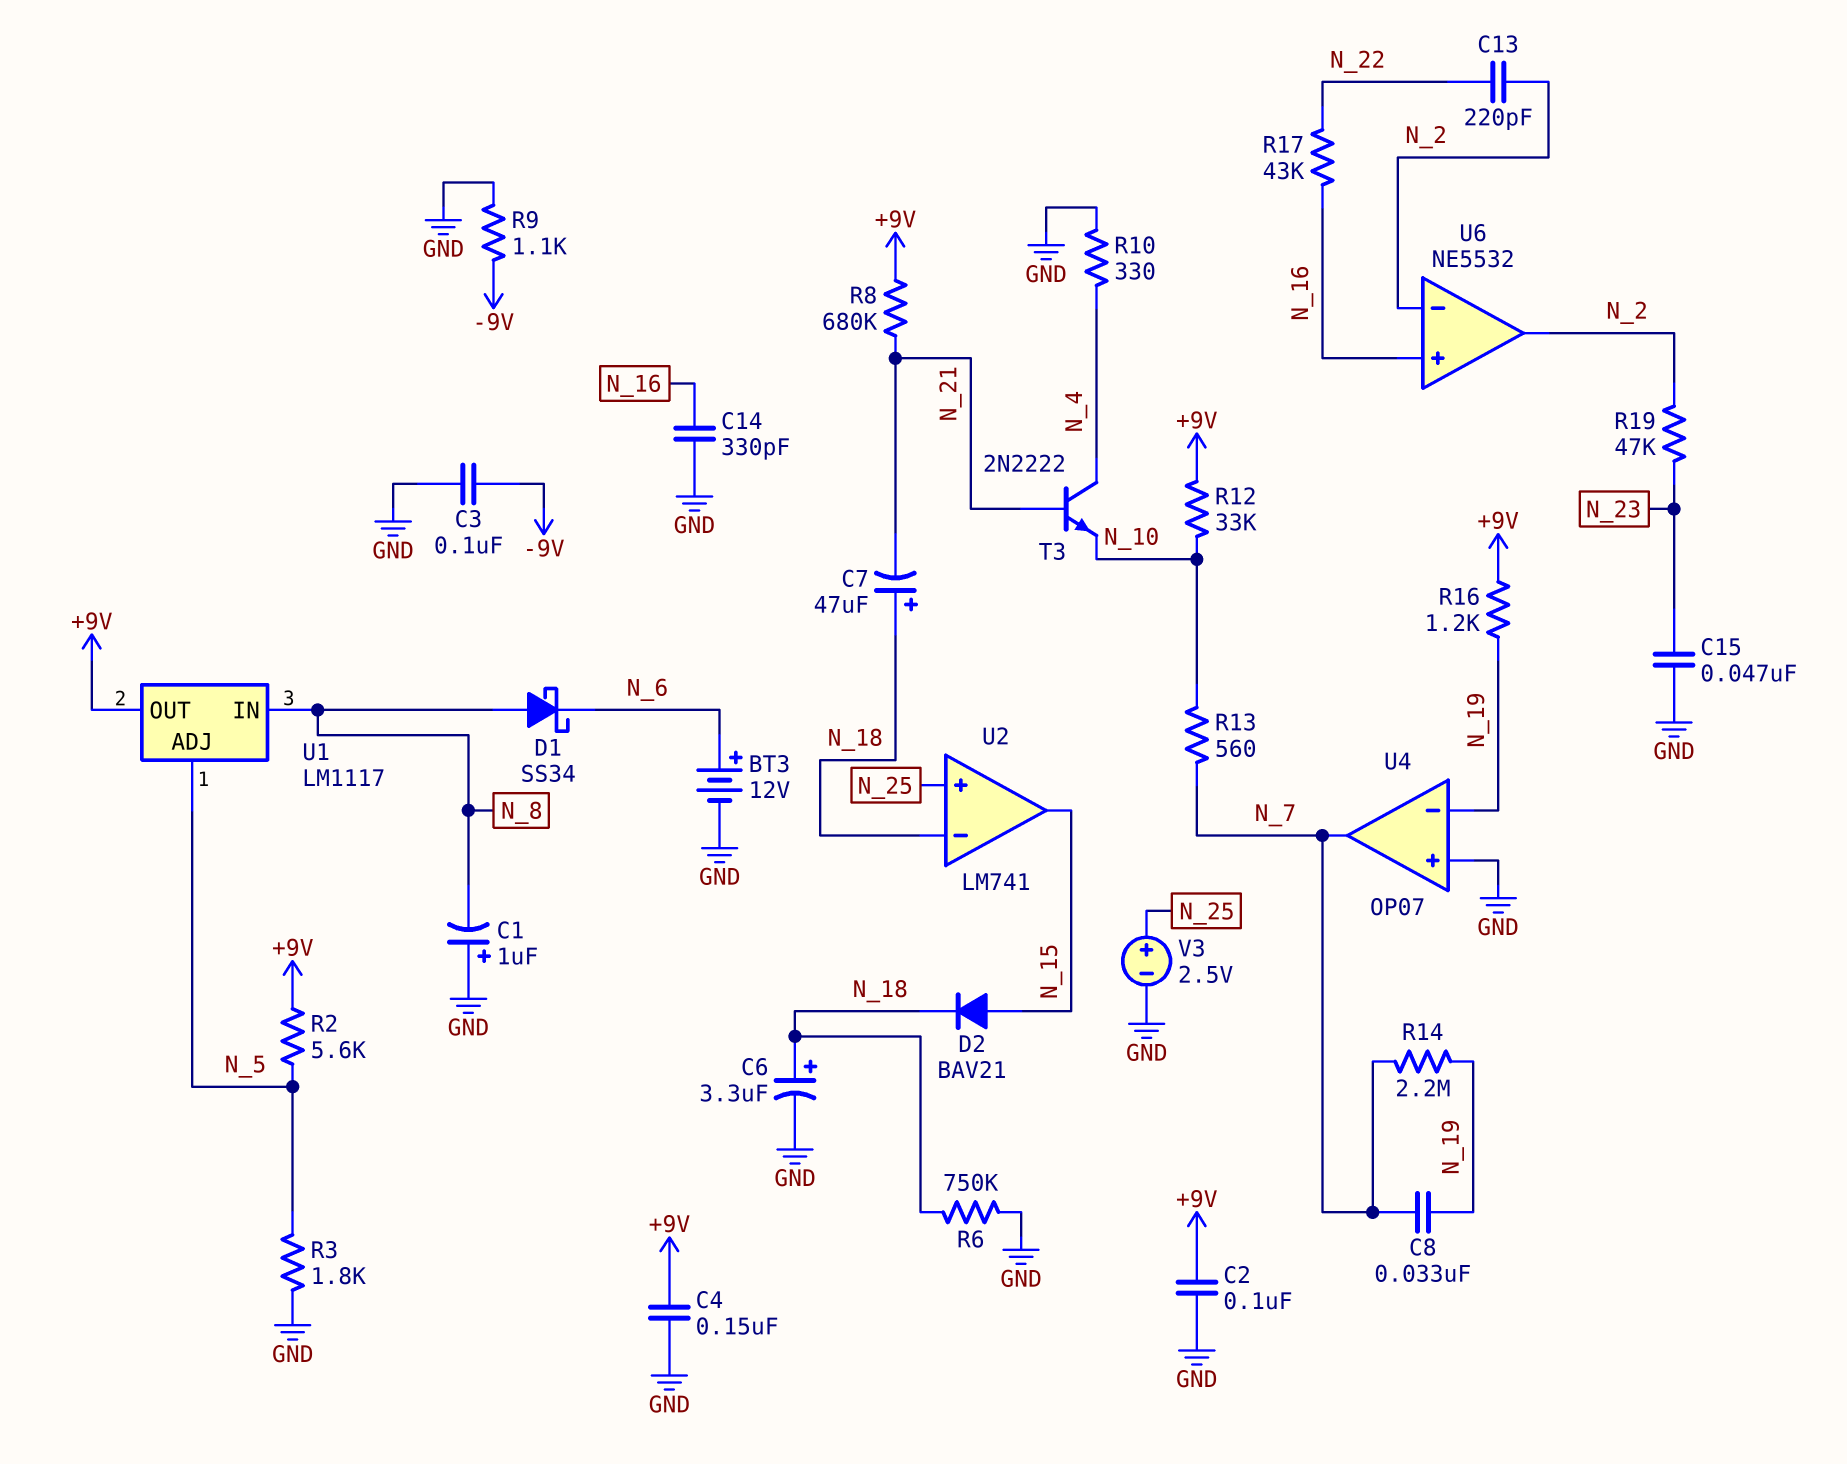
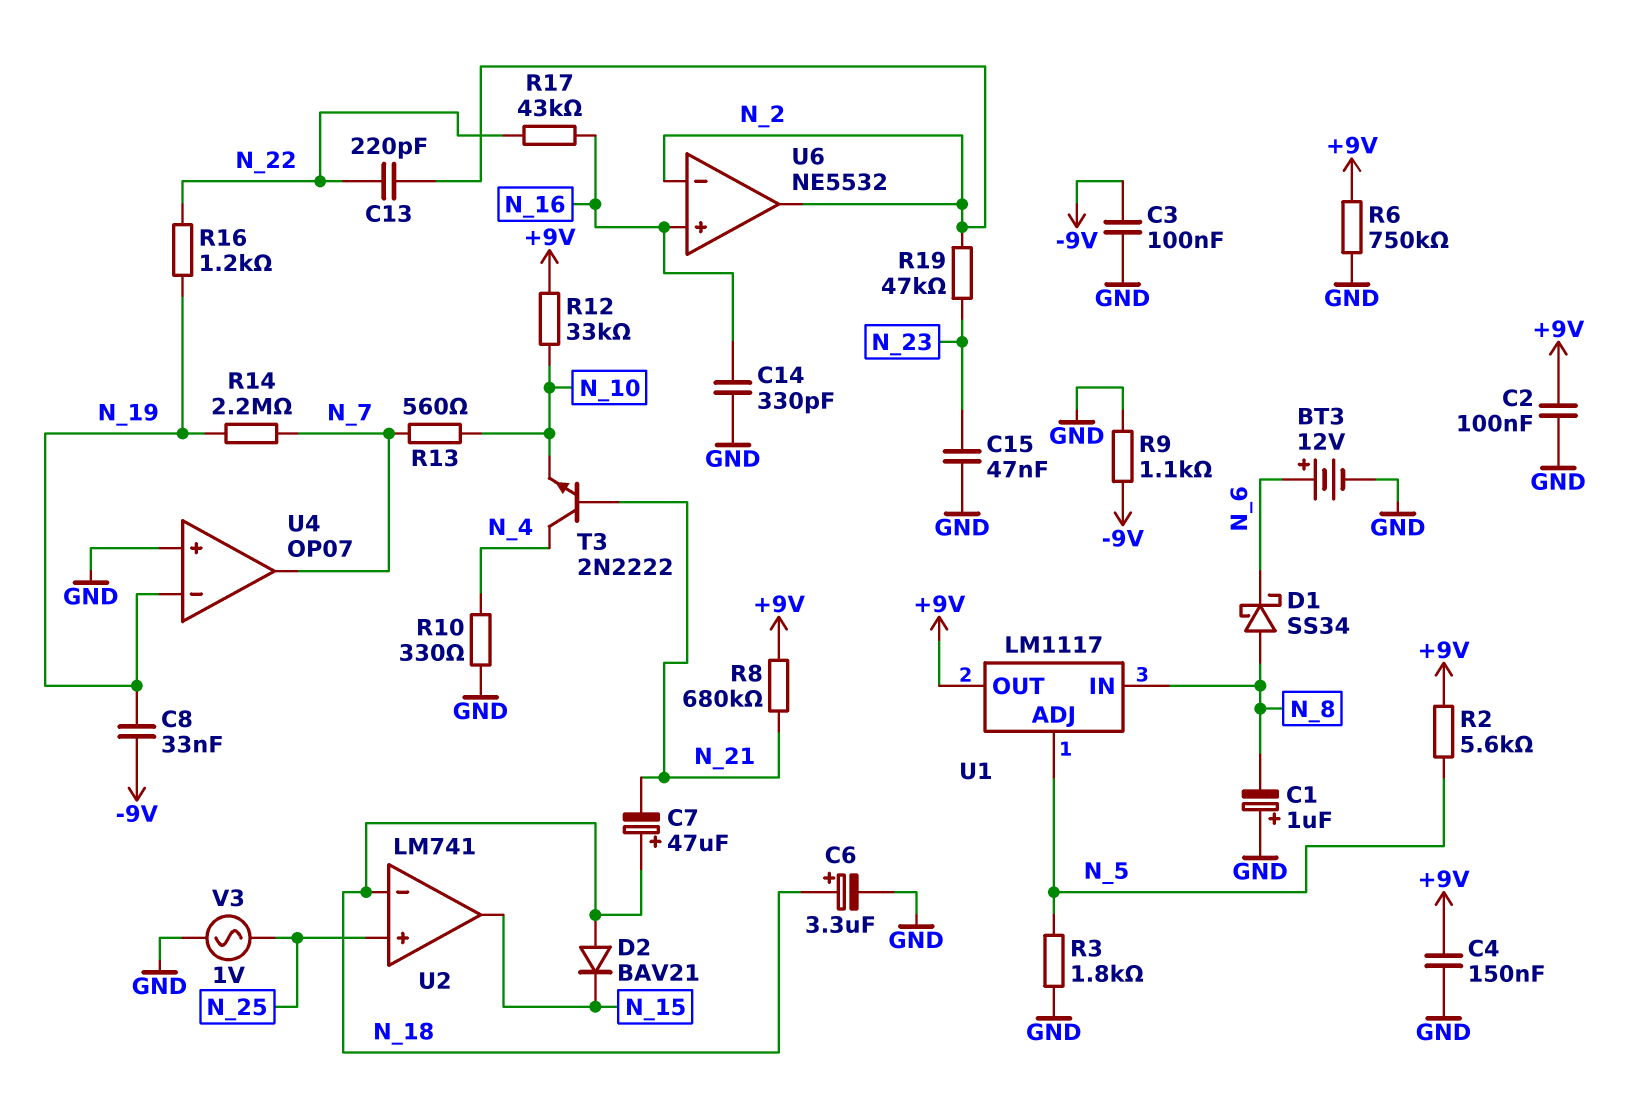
C8: 33nF (N_7, N_19) -> 33nF (-9V, N_19)
D2: diode BAV21 (A N_15, K N_18) -> diode BAV21 (A N_18, K N_15)
R6: 750k (GND, N_18) -> 750k (+9V, GND)
R16: 1.2k (+9V, N_19) -> 1.2k (N_19, N_22)
V3: 2.5V (plus N_25, minus GND) -> AC 1V (GND, N_25)

